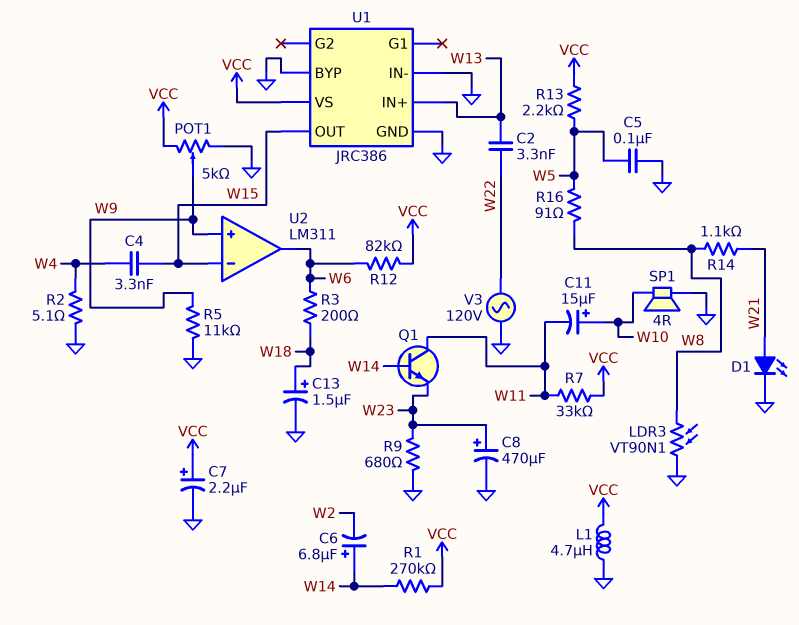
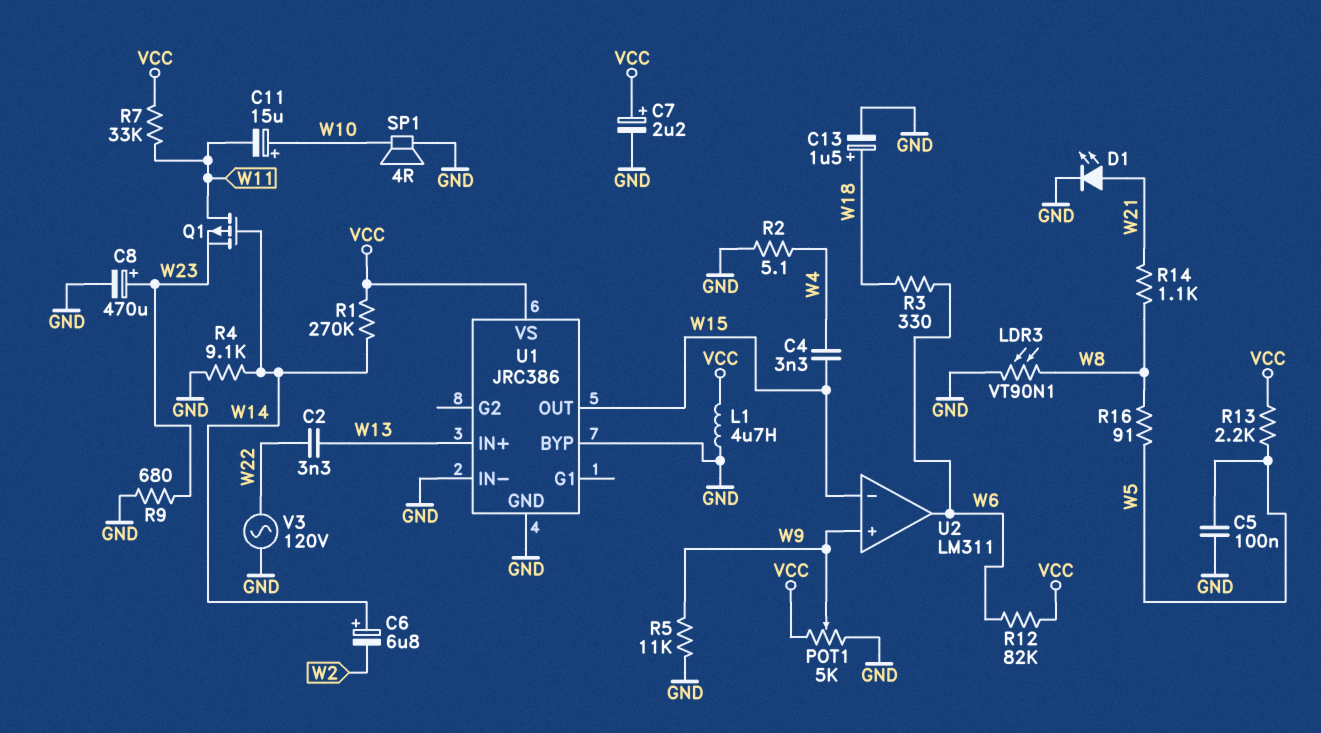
Q1: NPN (B W14, C W11, E W23) -> PMOS (G W14, D W11, S W23)
R3: 200 (W6, W18) -> 330 (W6, W18)
R4: none -> 9.1k (GND, W14)

